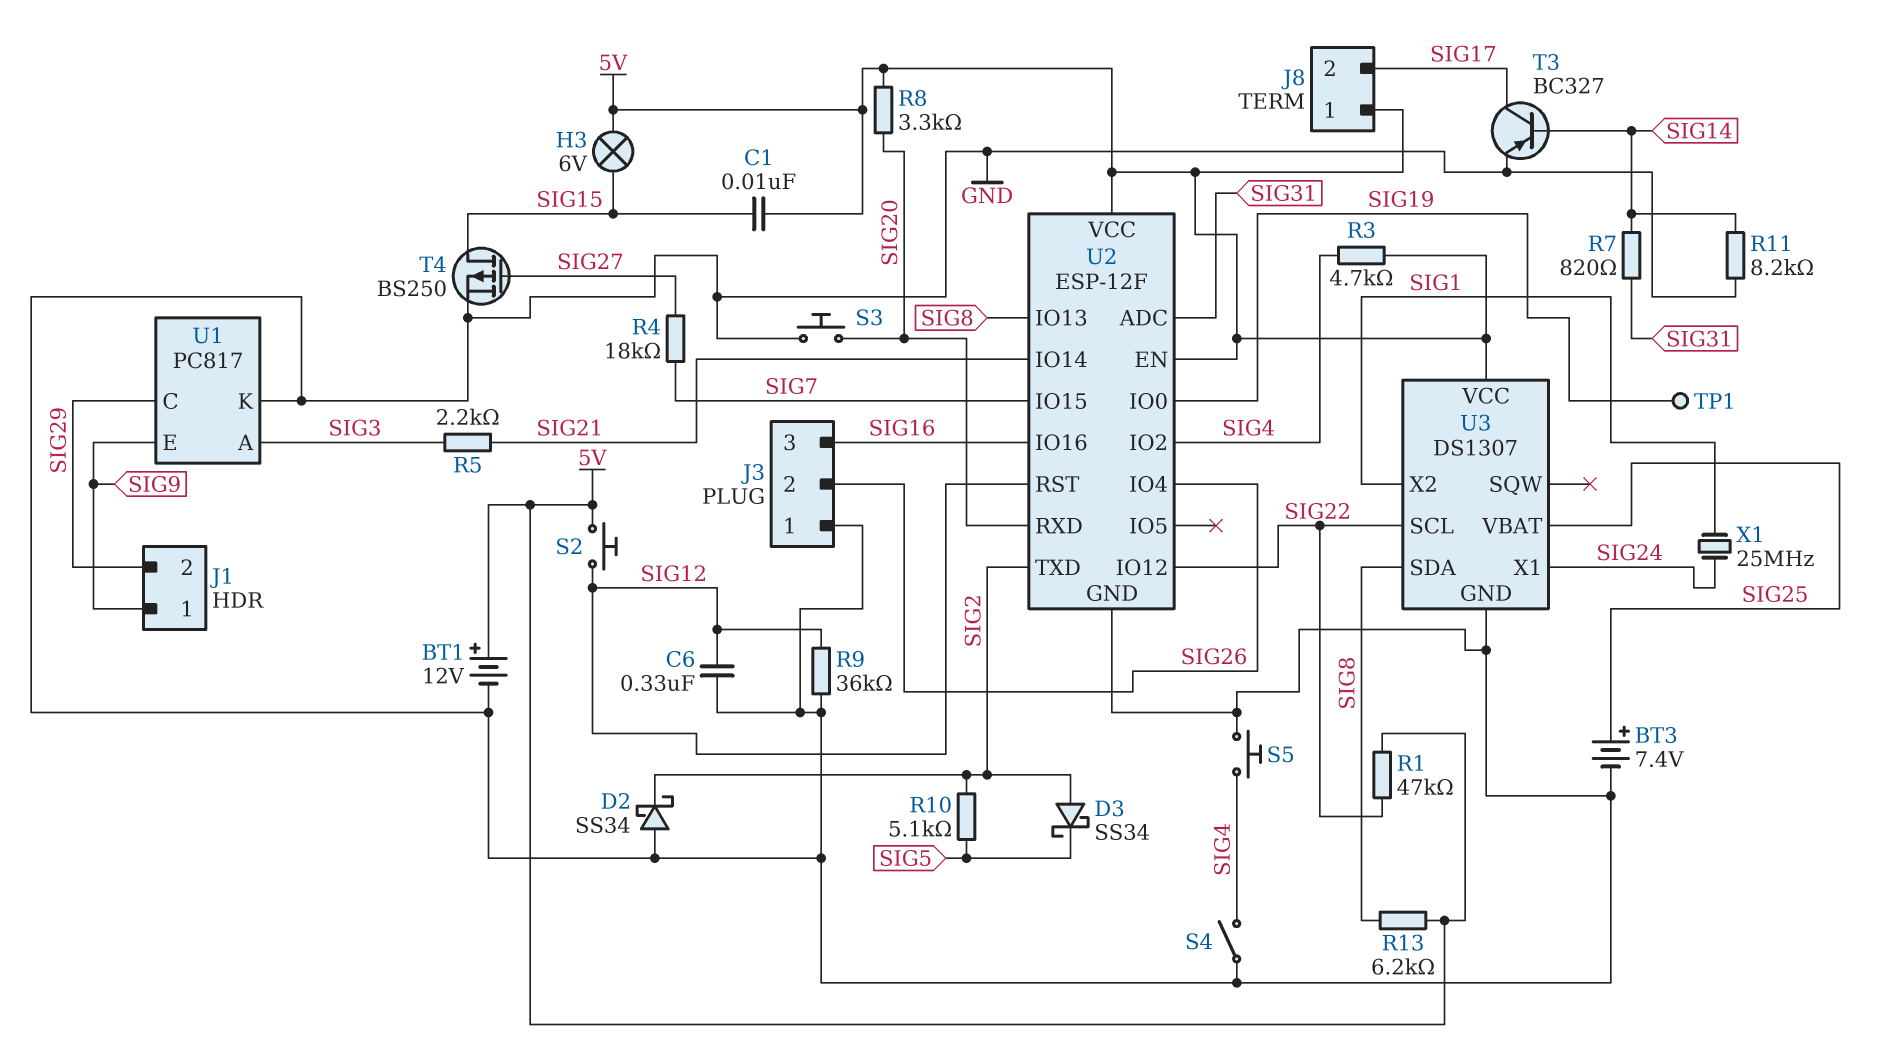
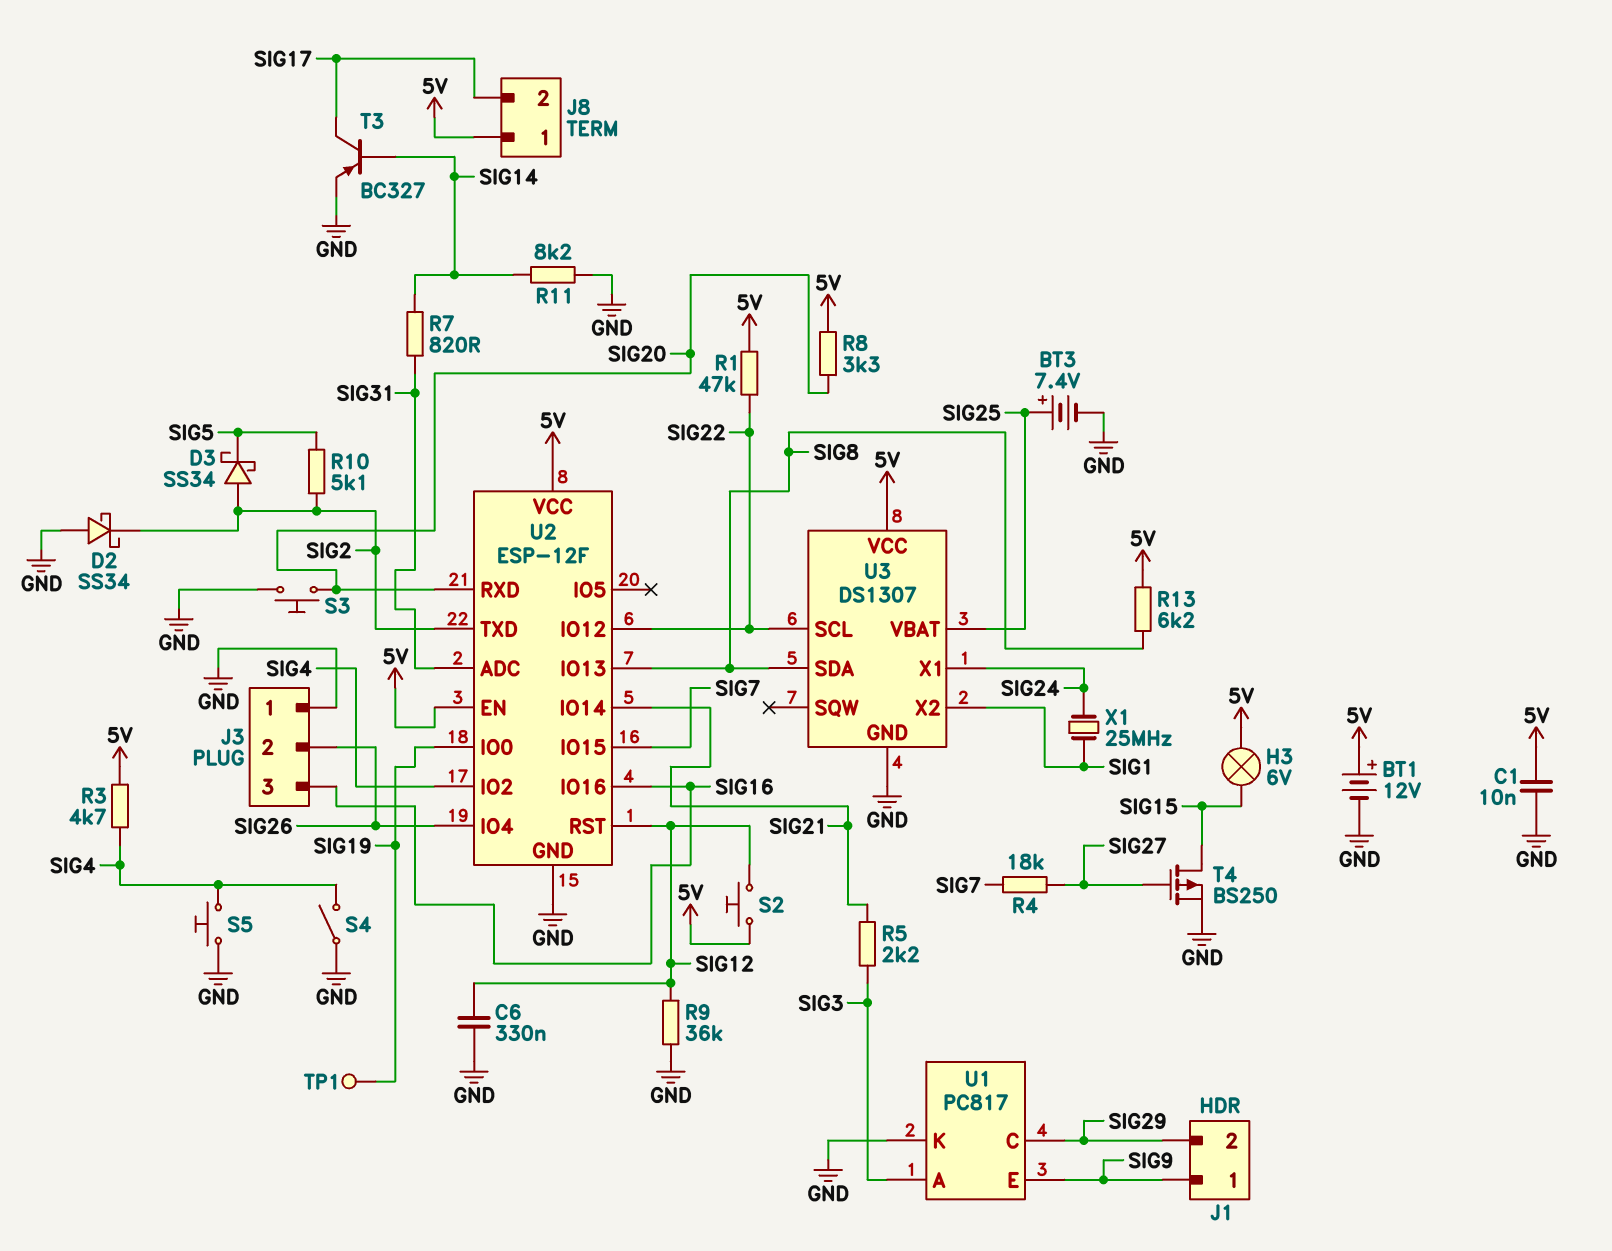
C1: 10nF (5V, SIG15) -> 10nF (5V, GND)

